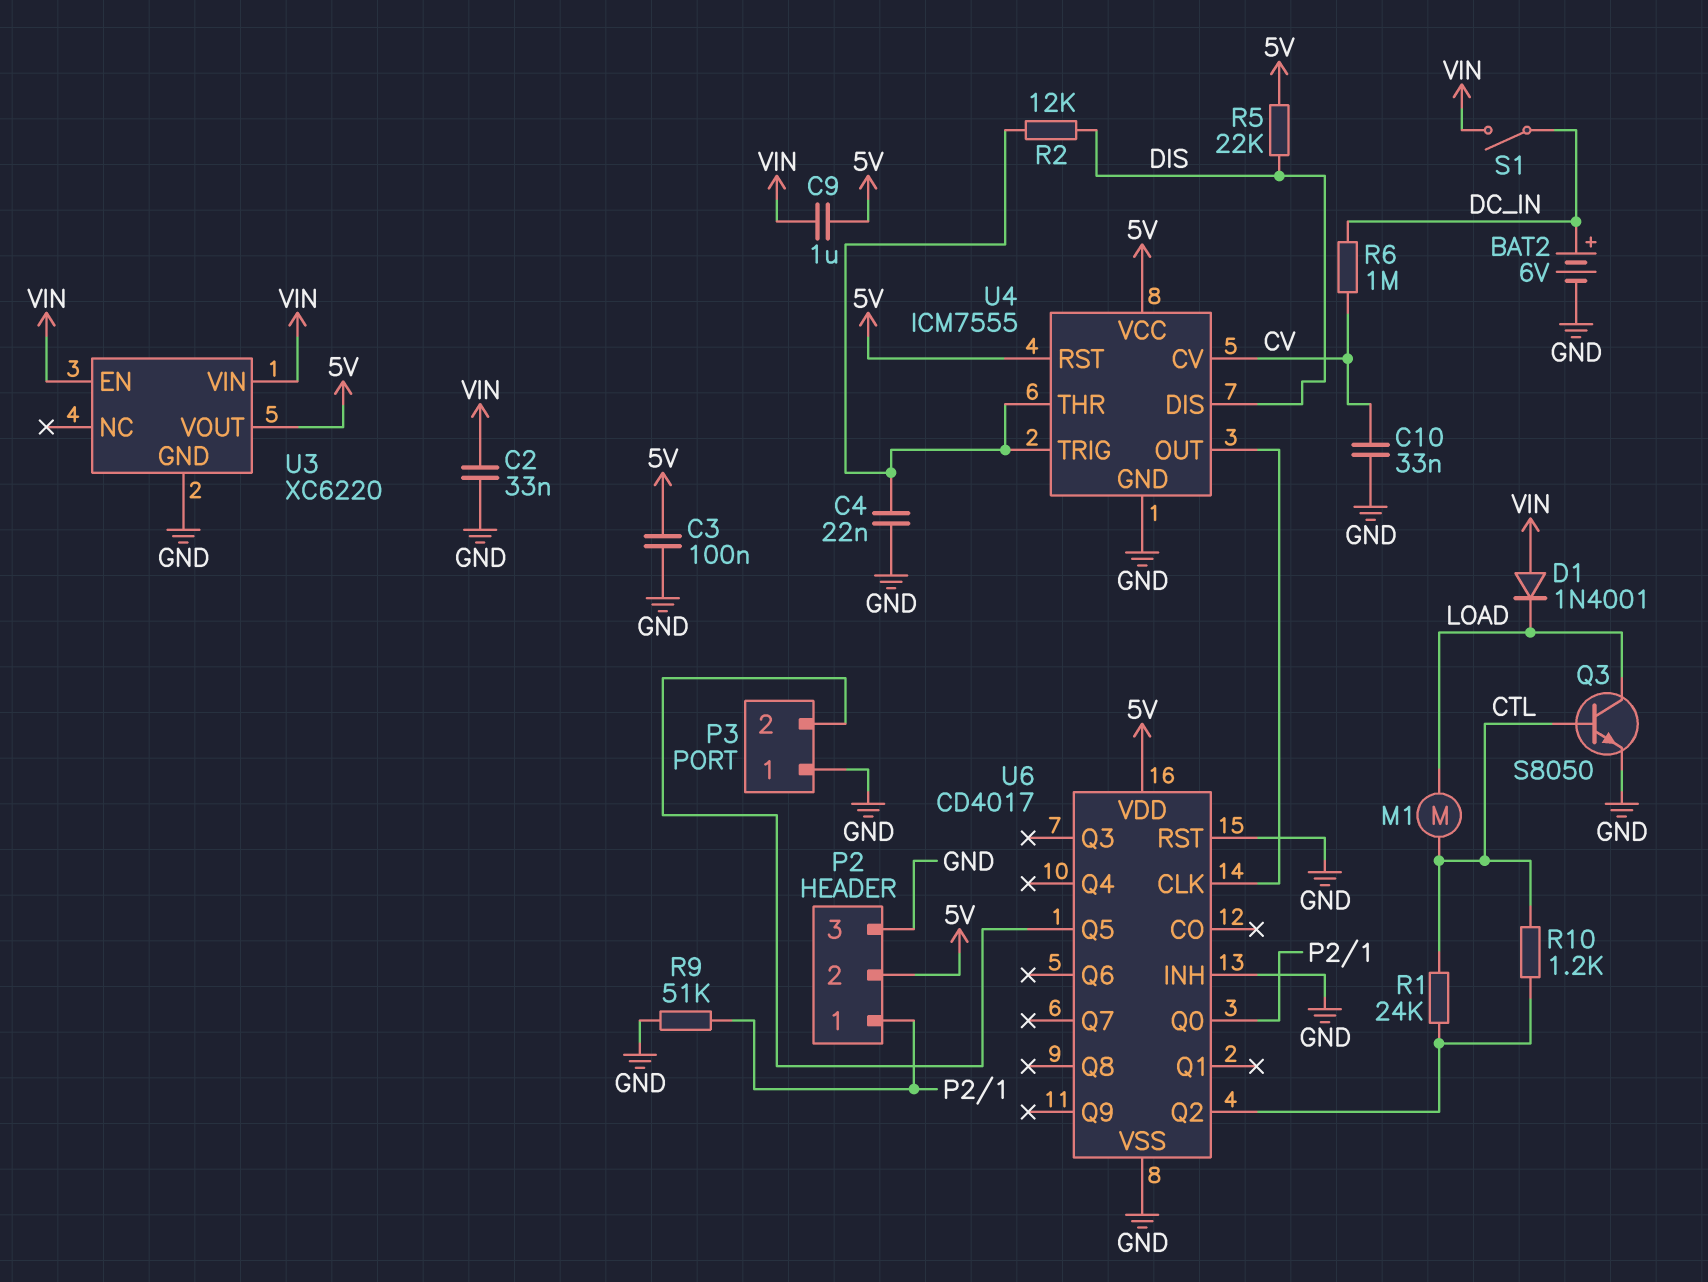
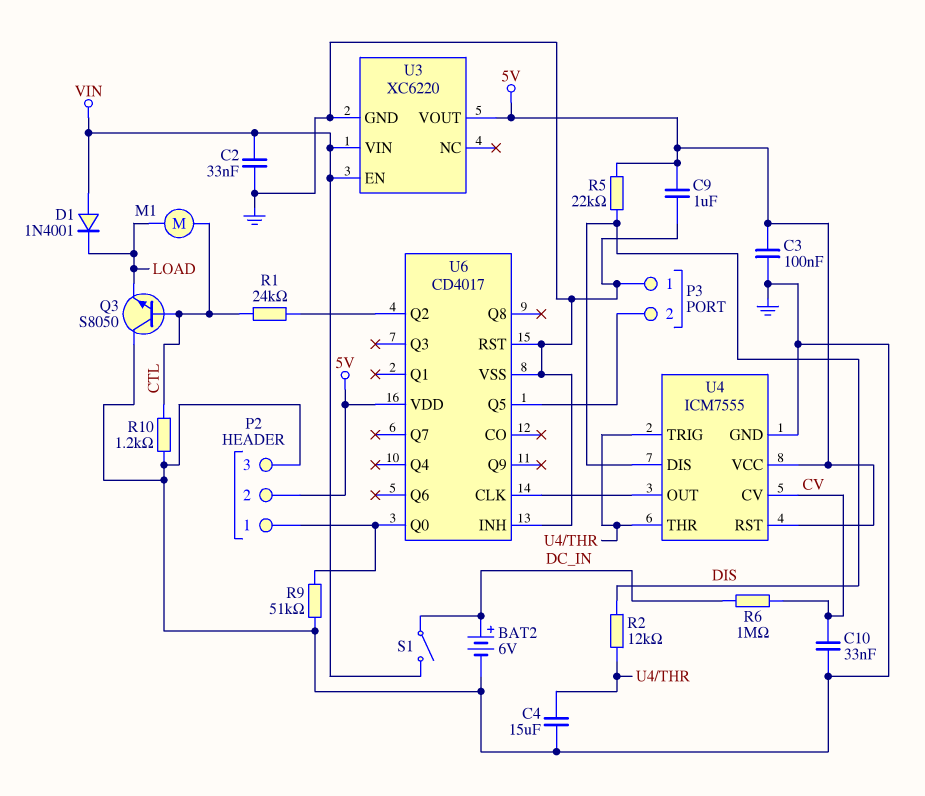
C4: 22nF (GND, U4/THR) -> 15uF (GND, U4/THR)
C9: 1uF (5V, VIN) -> 1uF (5V, GND)
Q3: NPN S8050 (B CTL, C LOAD, E GND) -> NPN S8050 (B CTL, C GND, E LOAD)
R10: 1.2k (CTL, U6/Q2) -> 1.2k (CTL, GND)

